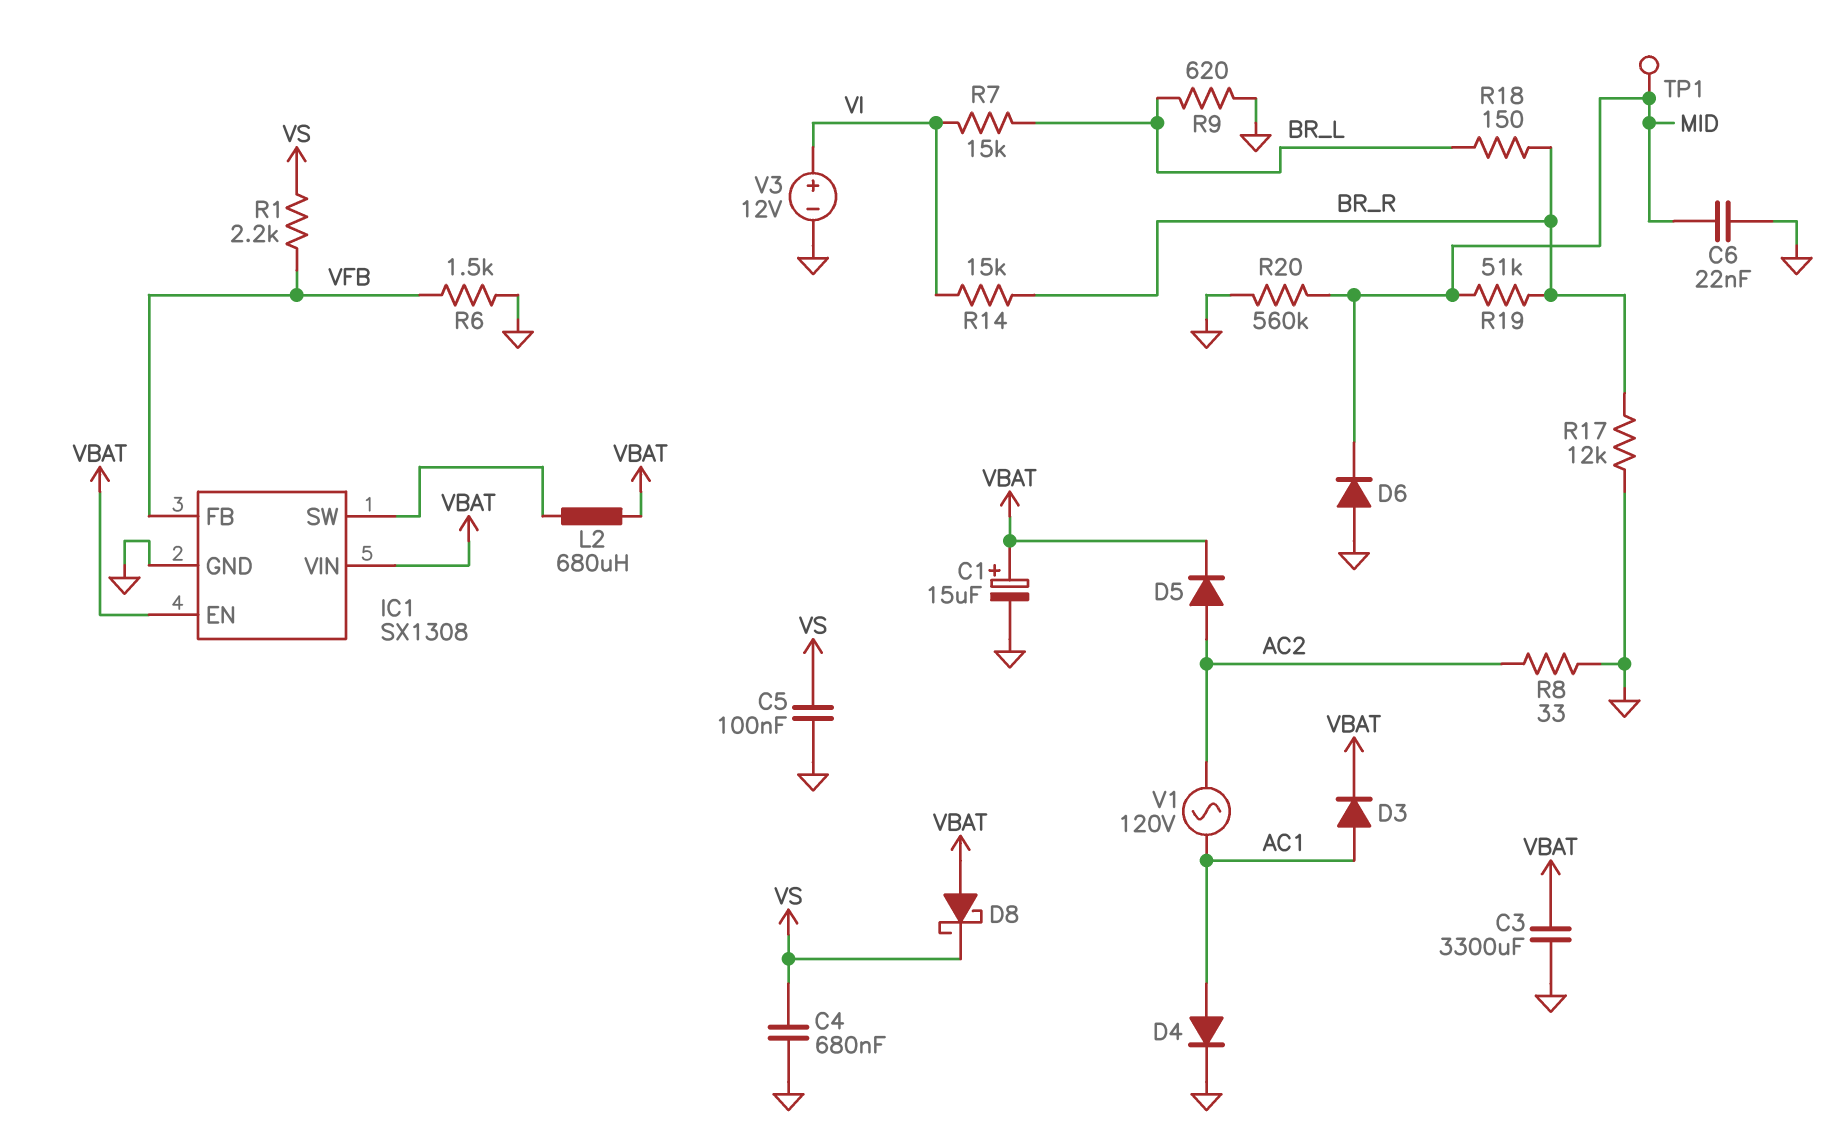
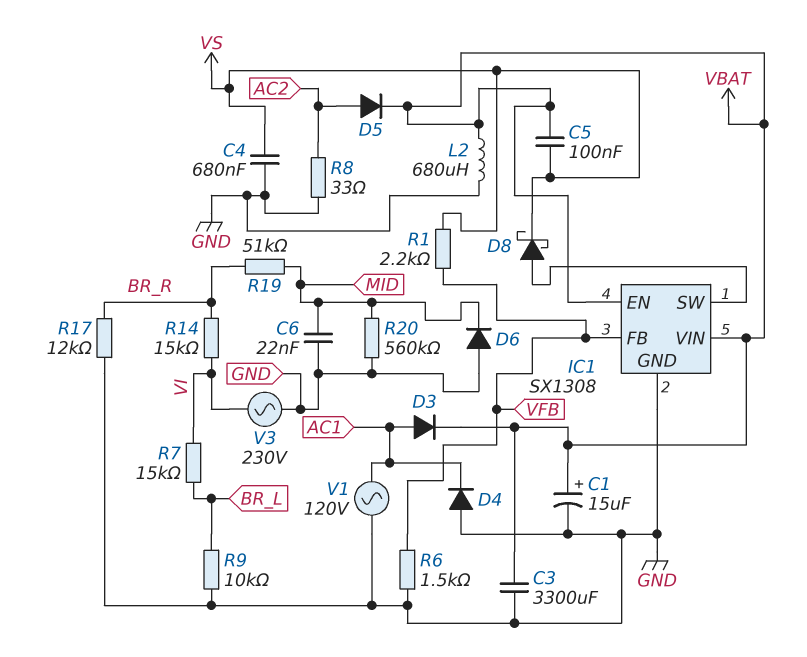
C5: 100nF (GND, VS) -> 100nF (VBAT, VS)
D4: diode (A AC1, K GND) -> diode (A GND, K AC1)
D8: schottky (A VBAT, K VS) -> schottky (A IC1/SW, K VS)
L2: 680uH (IC1/SW, VBAT) -> 680uH (GND, VBAT)
R9: 620 (BR_L, GND) -> 10k (BR_L, GND)
R18: 150 (BR_L, BR_R) -> none
TP1: test point (MID) -> none
V1: AC 120V (AC1, AC2) -> AC 120V (AC1, GND)
V3: 12V (plus VI, minus GND) -> AC 230V (GND, VI)

